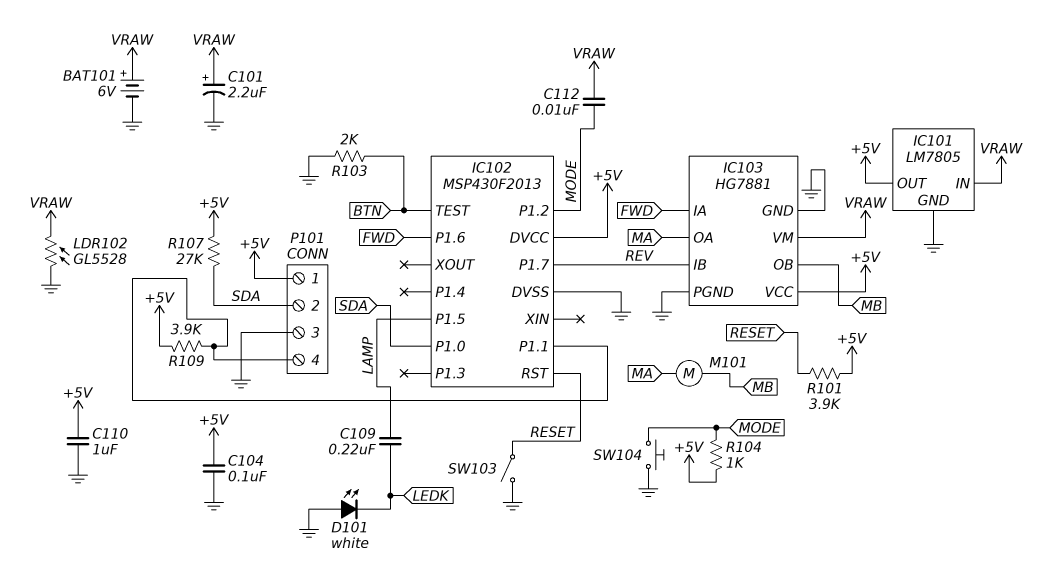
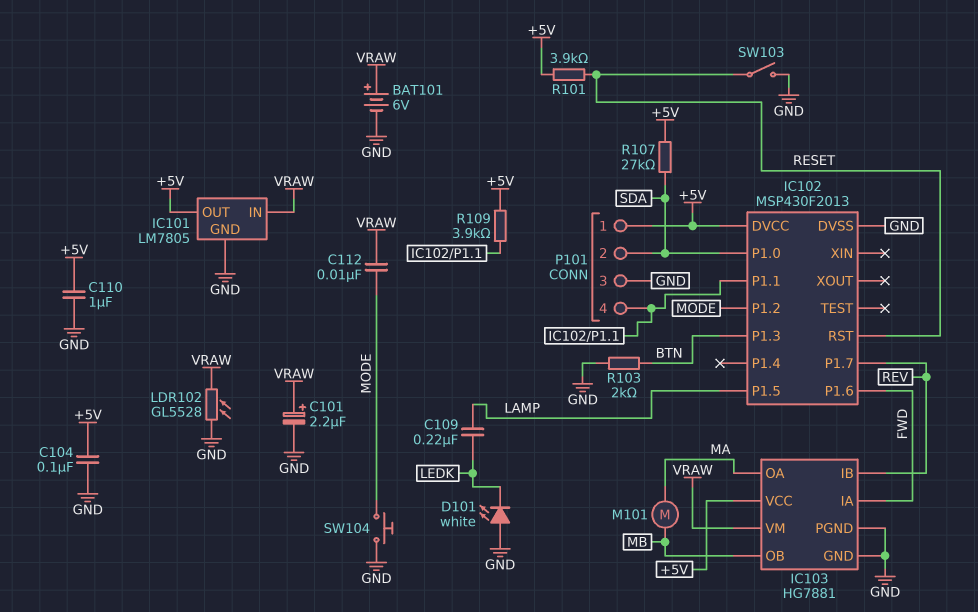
IC102 pin P1.3: none -> BTN
IC102 pin TEST: BTN -> none
R104: 1k (+5V, MODE) -> none

